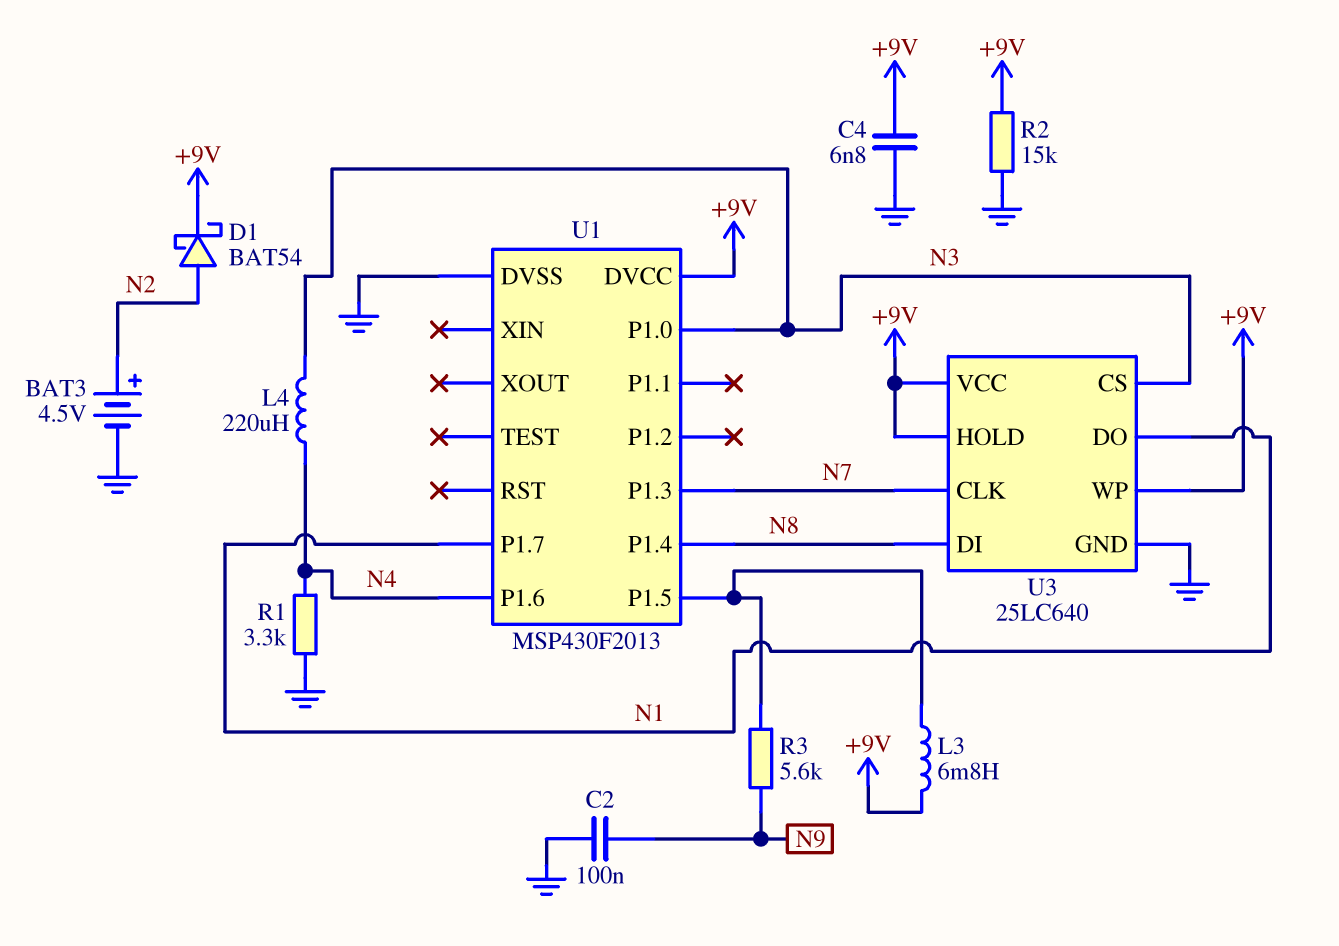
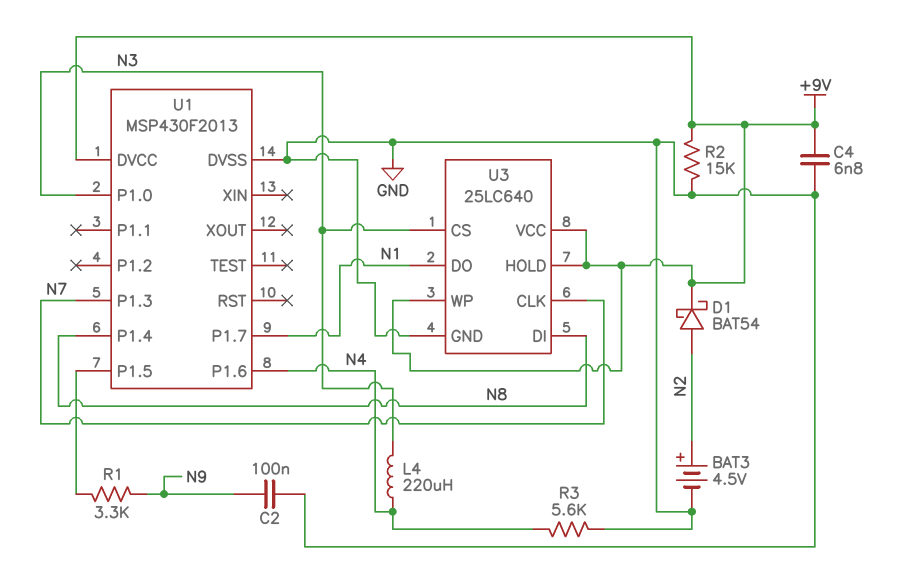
L3: 6.8mH (+9V, U1/P1.5) -> none
R1: 3.3k (GND, N4) -> 3.3k (N9, U1/P1.5)
R3: 5.6k (N9, U1/P1.5) -> 5.6k (GND, N4)

